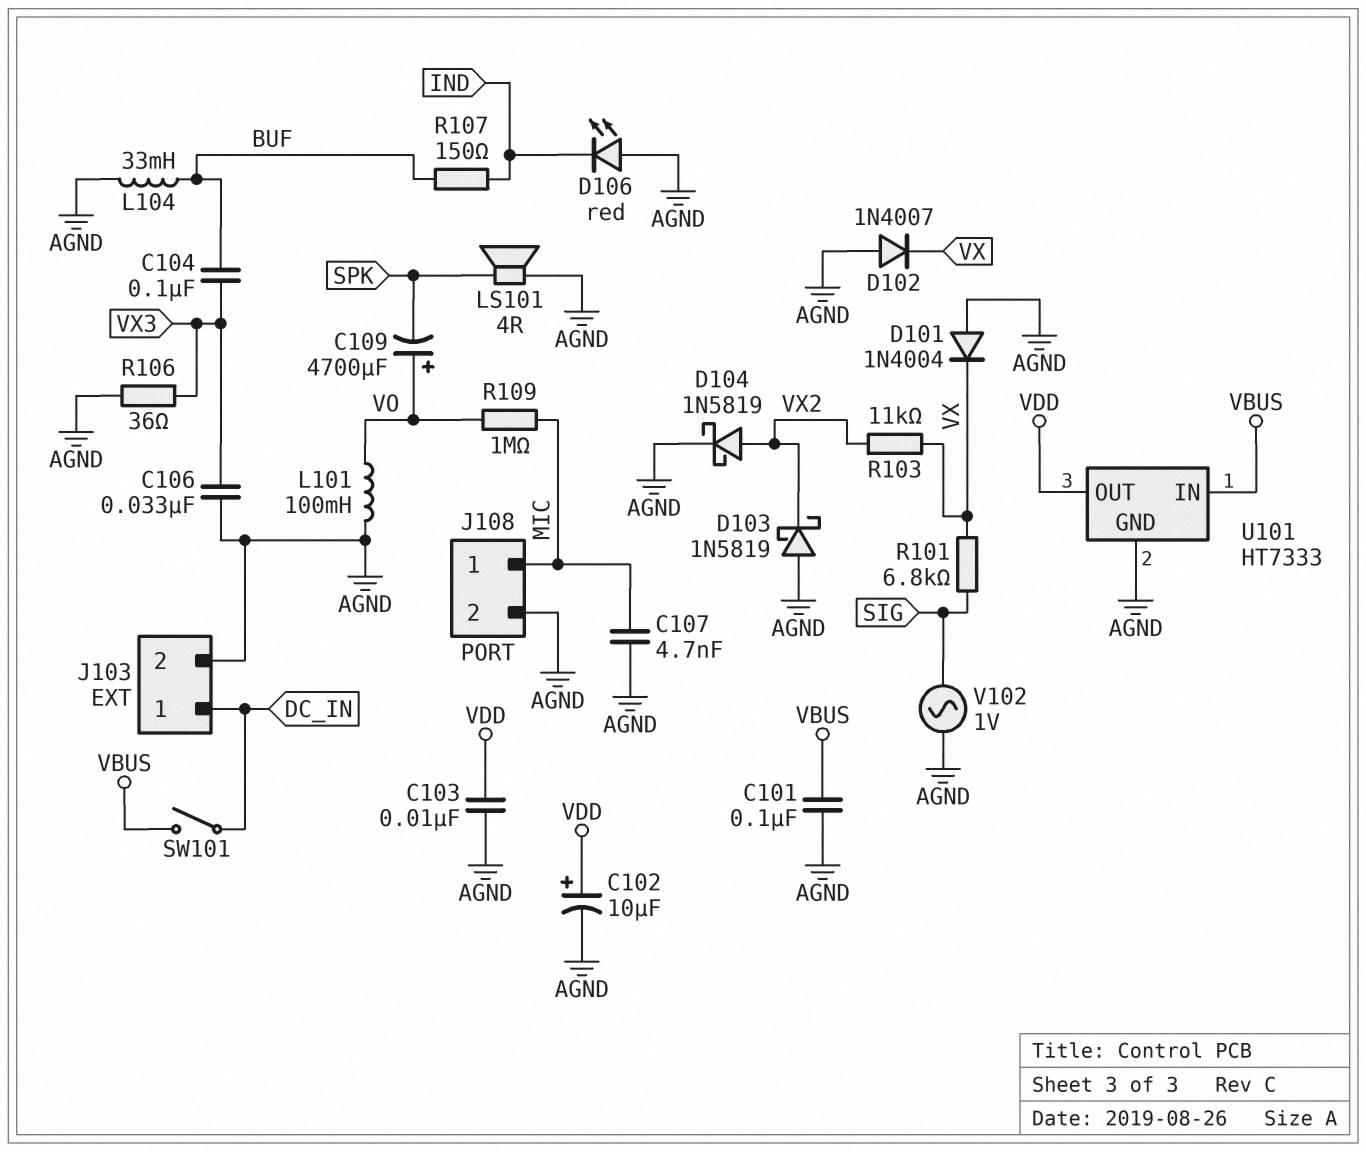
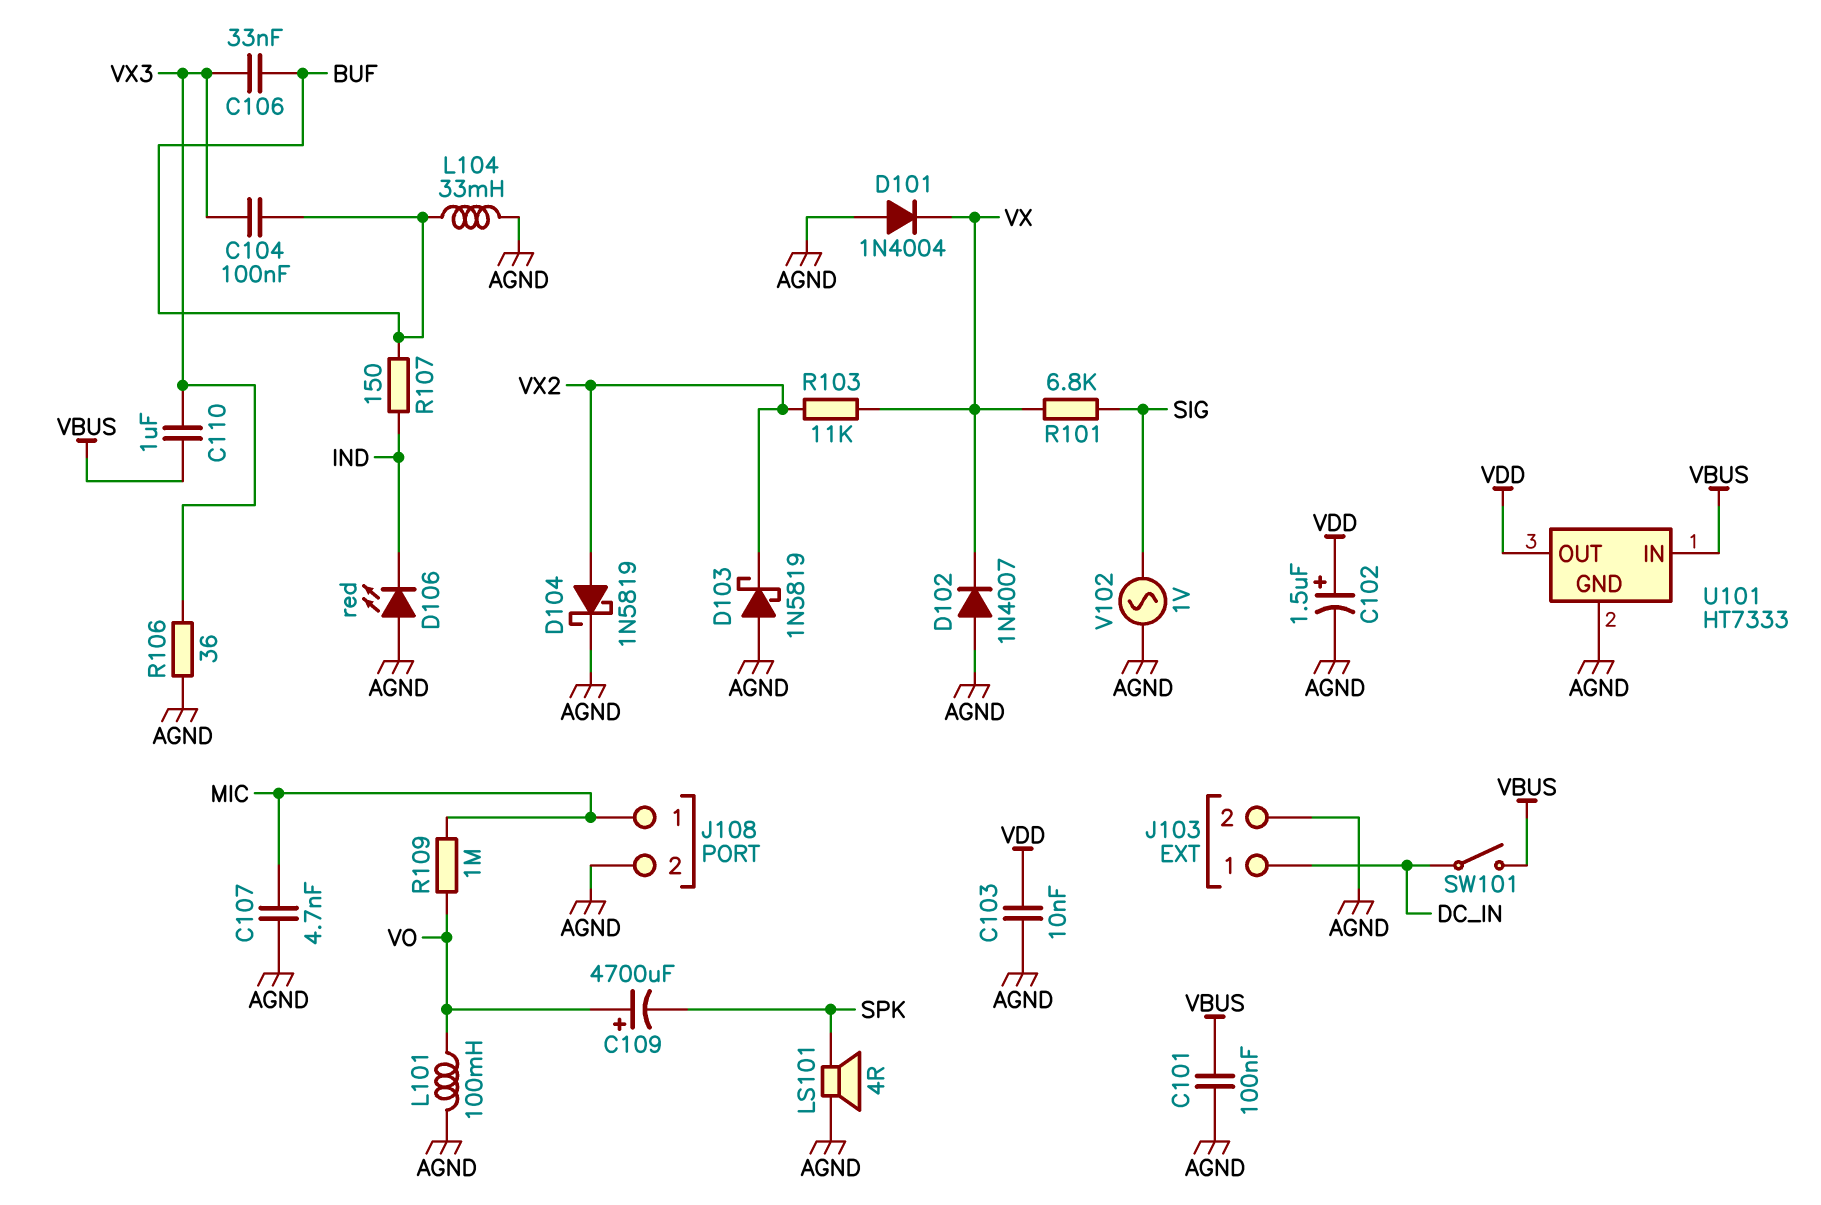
C102: 10uF (plus VDD, minus AGND) -> 1.5uF (plus VDD, minus AGND)
C106: 33nF (AGND, VX3) -> 33nF (BUF, VX3)
C110: none -> 1uF (VBUS, VX3)

